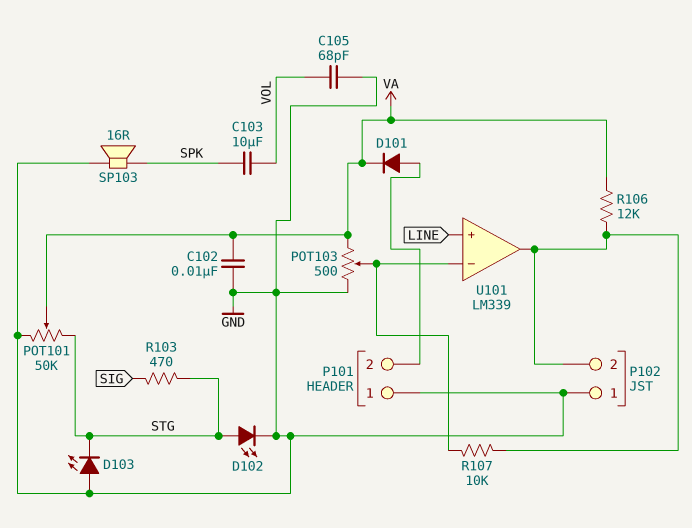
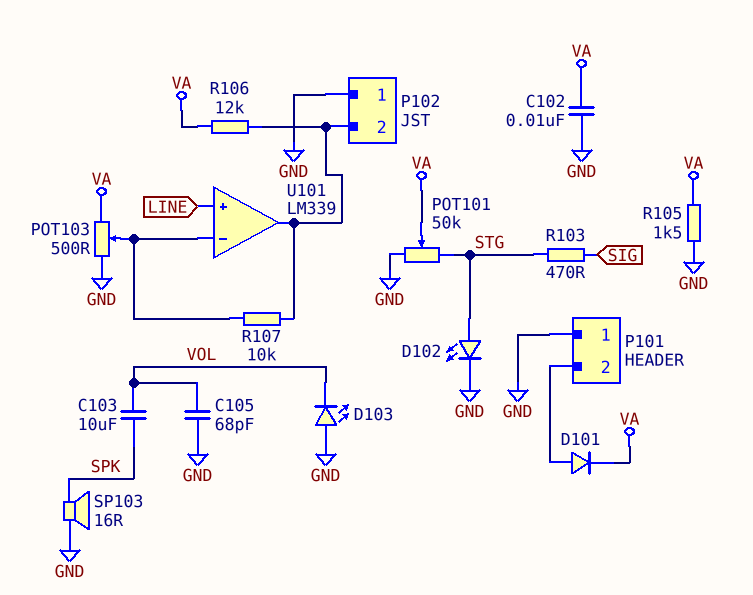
D103: LED (A GND, K STG) -> LED (A GND, K VOL)
R105: none -> 1.5k (GND, VA)

